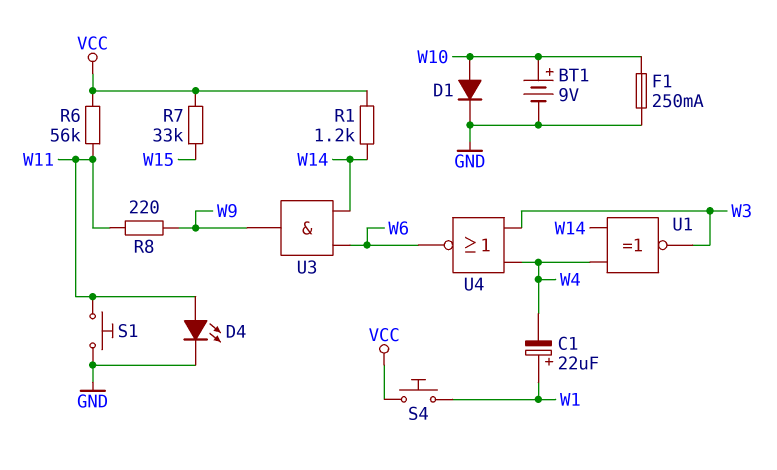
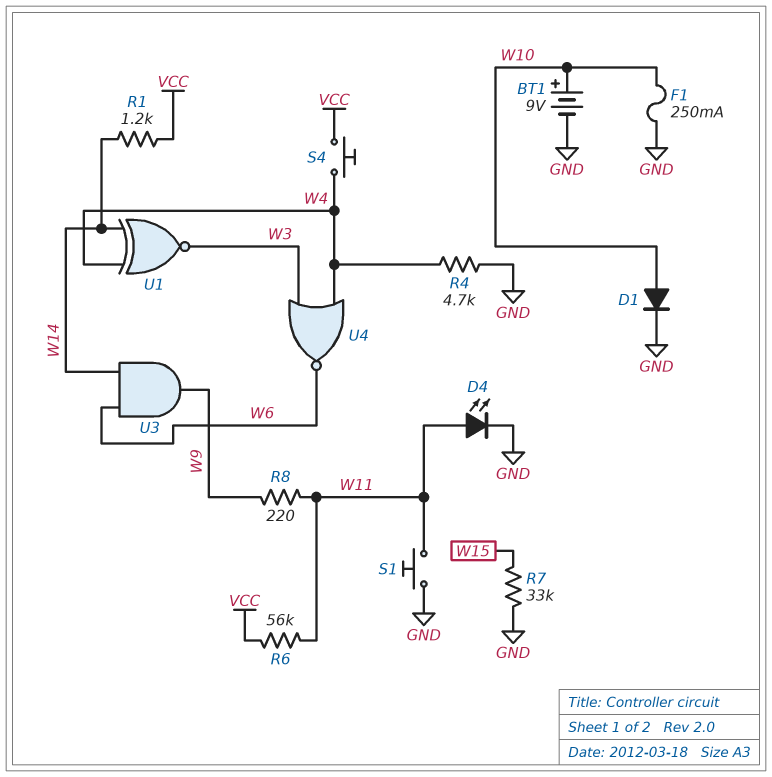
C1: 22uF (plus W1, minus W4) -> none
R4: none -> 4.7k (GND, W4)
R7: 33k (VCC, W15) -> 33k (GND, W15)
S4: button (VCC, W1) -> button (VCC, W4)

